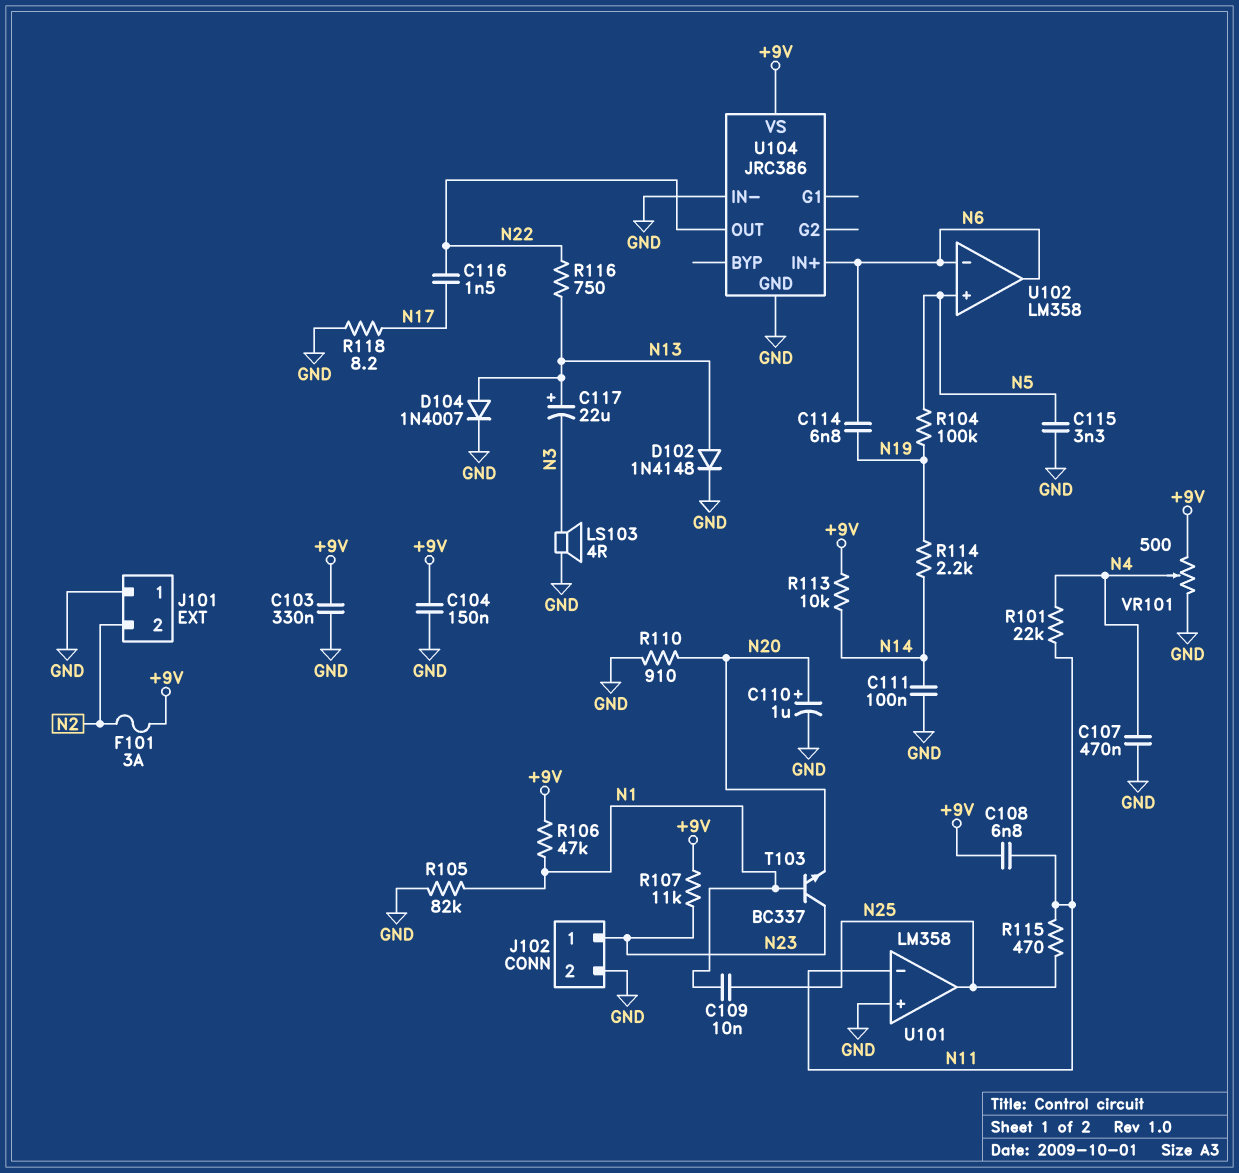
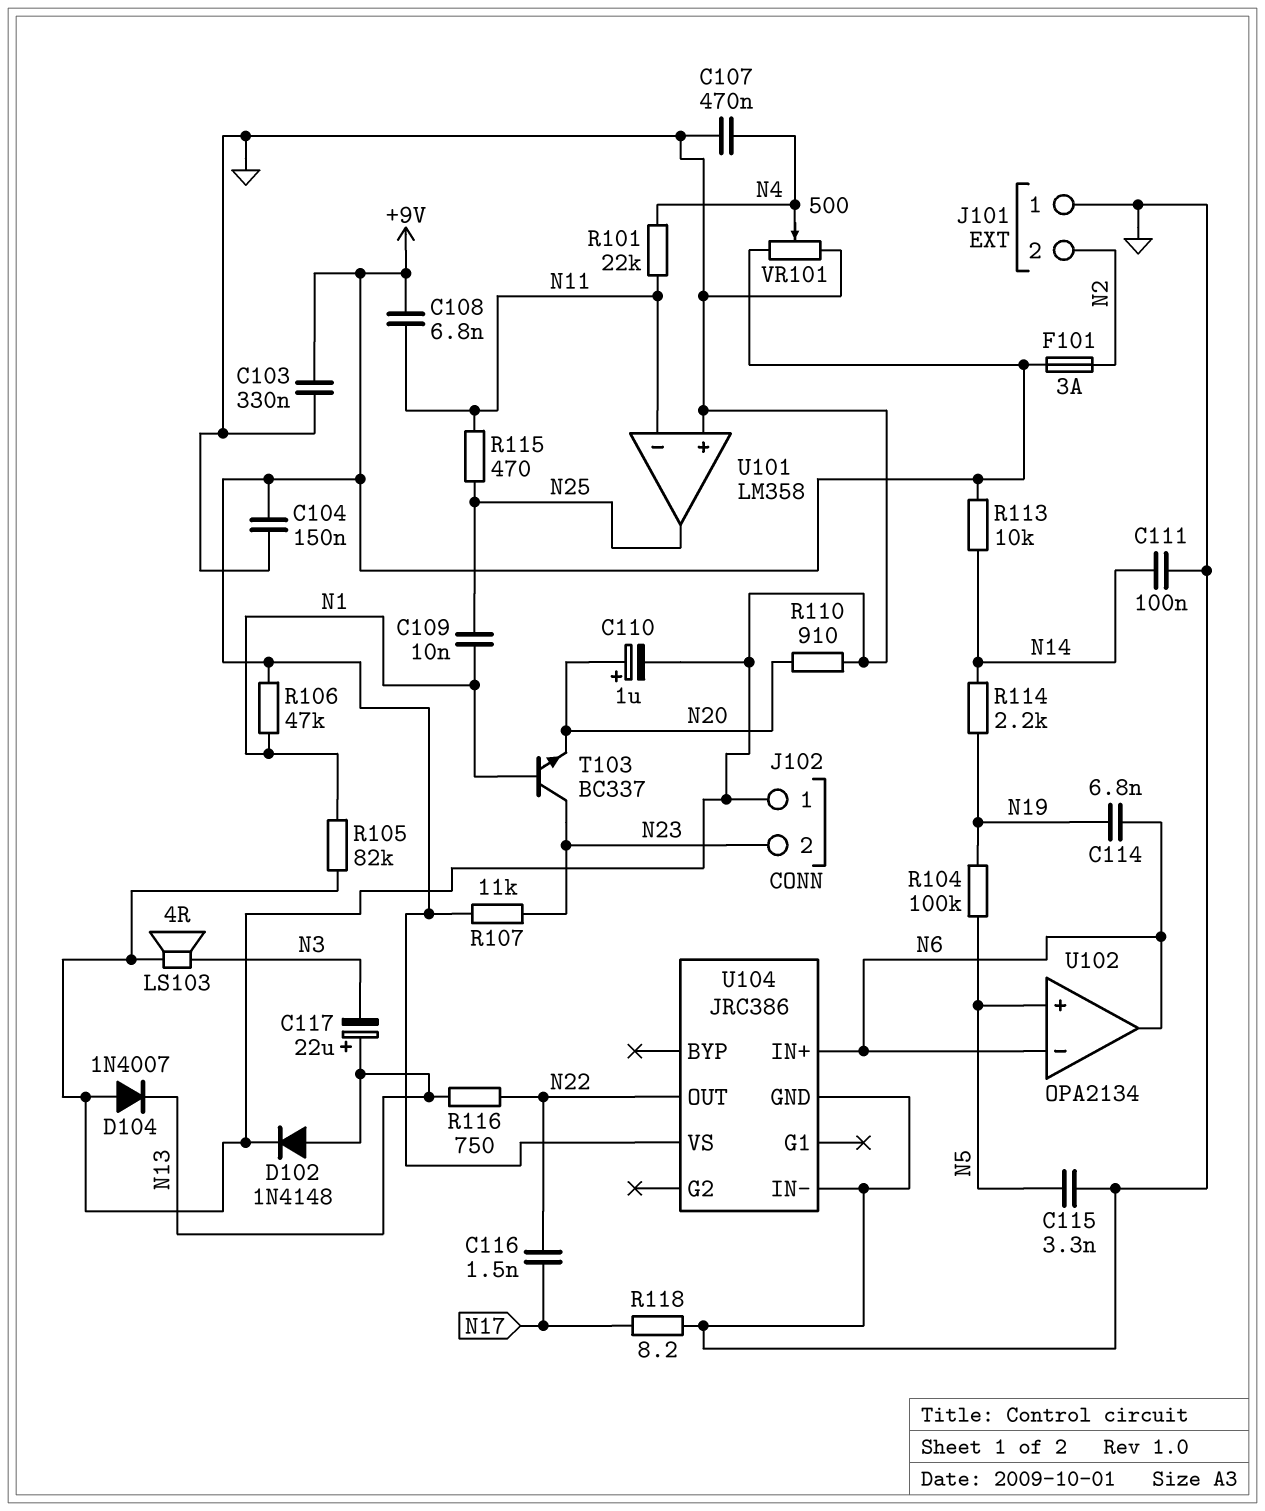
D104: diode 1N4007 (A N13, K GND) -> diode 1N4007 (A GND, K N13)
J102 pin 1: N23 -> GND
J102 pin 2: GND -> N23
U102: LM358 -> OPA2134

